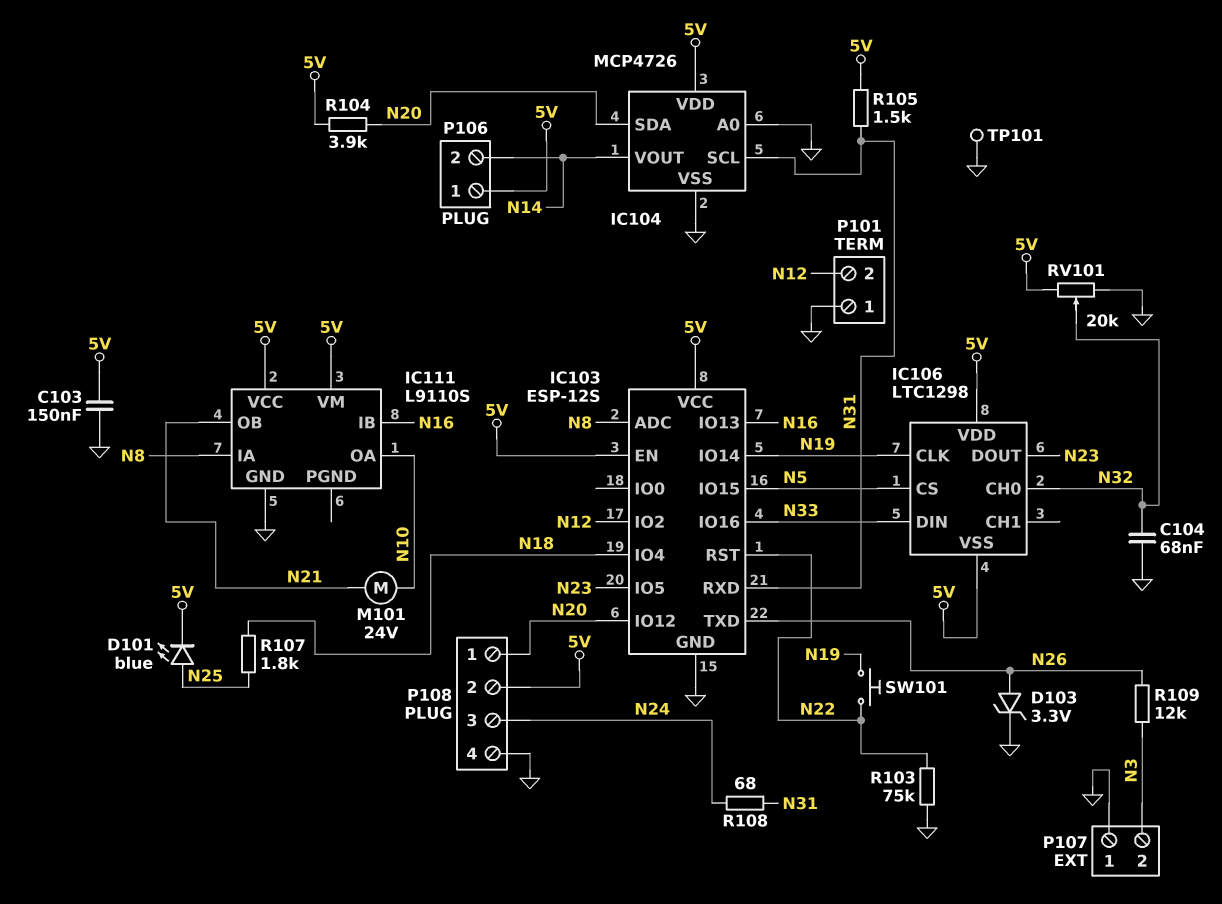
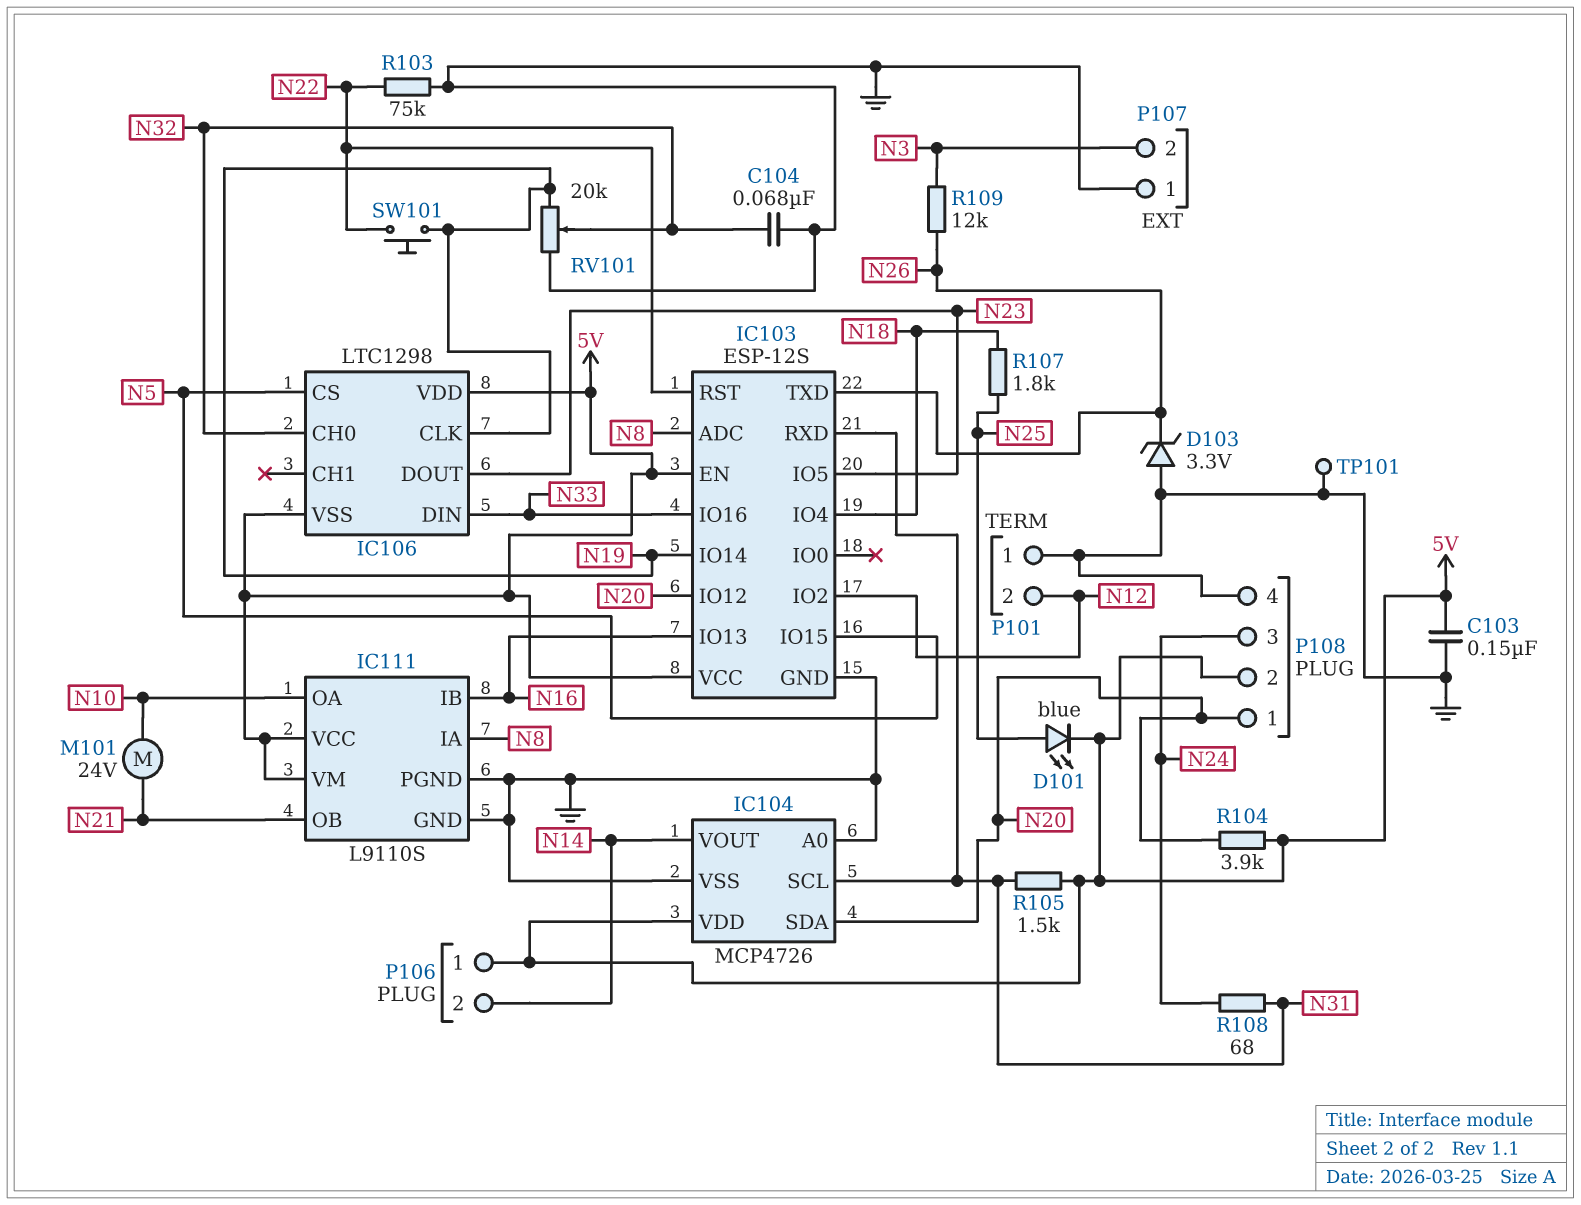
D103: zener 3.3V (A N26, K GND) -> zener 3.3V (A GND, K N26)
IC111 pin PGND: none -> GND
RV101: 20k (5V, GND, wiper N32) -> 20k (GND, N19, wiper N32)

